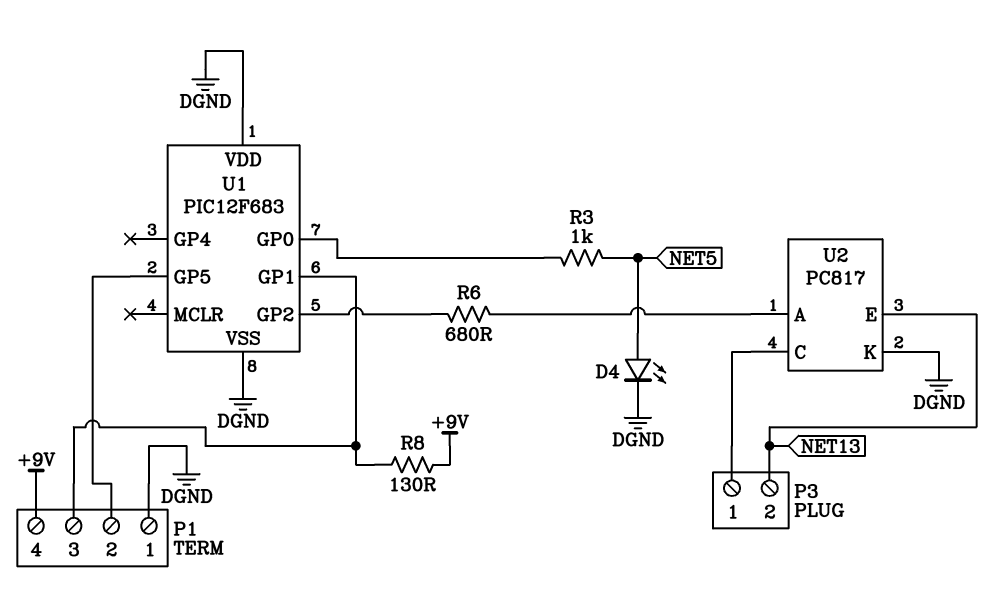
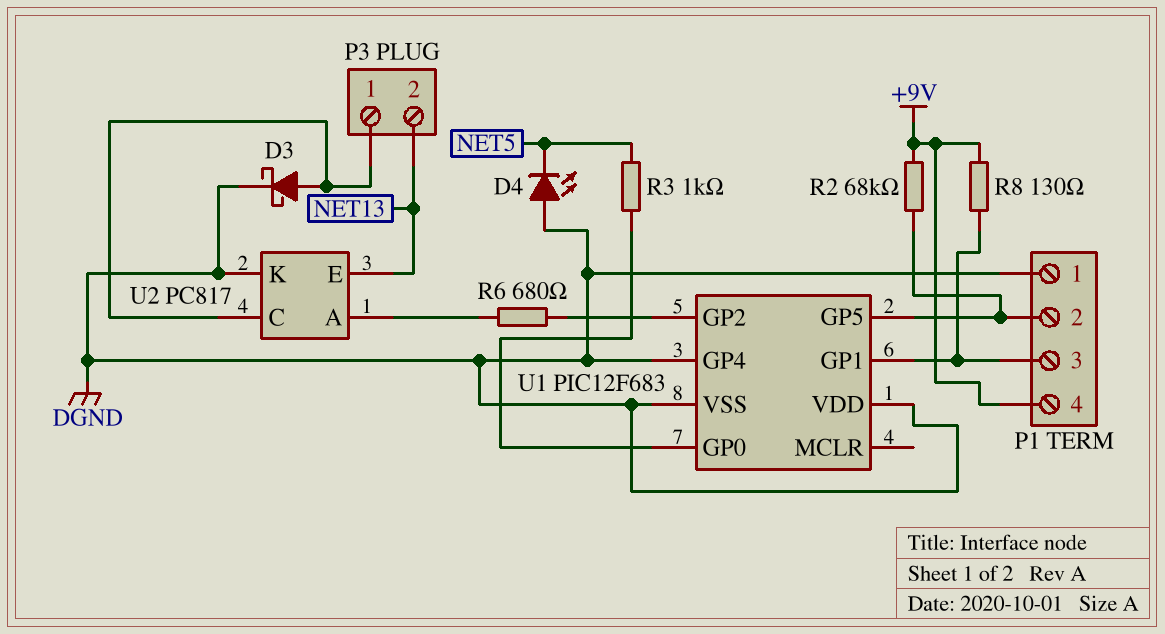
D3: none -> schottky (A P3/1, K DGND)
D4: LED (A NET5, K DGND) -> LED (A DGND, K NET5)
R2: none -> 68k (+9V, P1/2)
U1 pin GP4: none -> DGND

